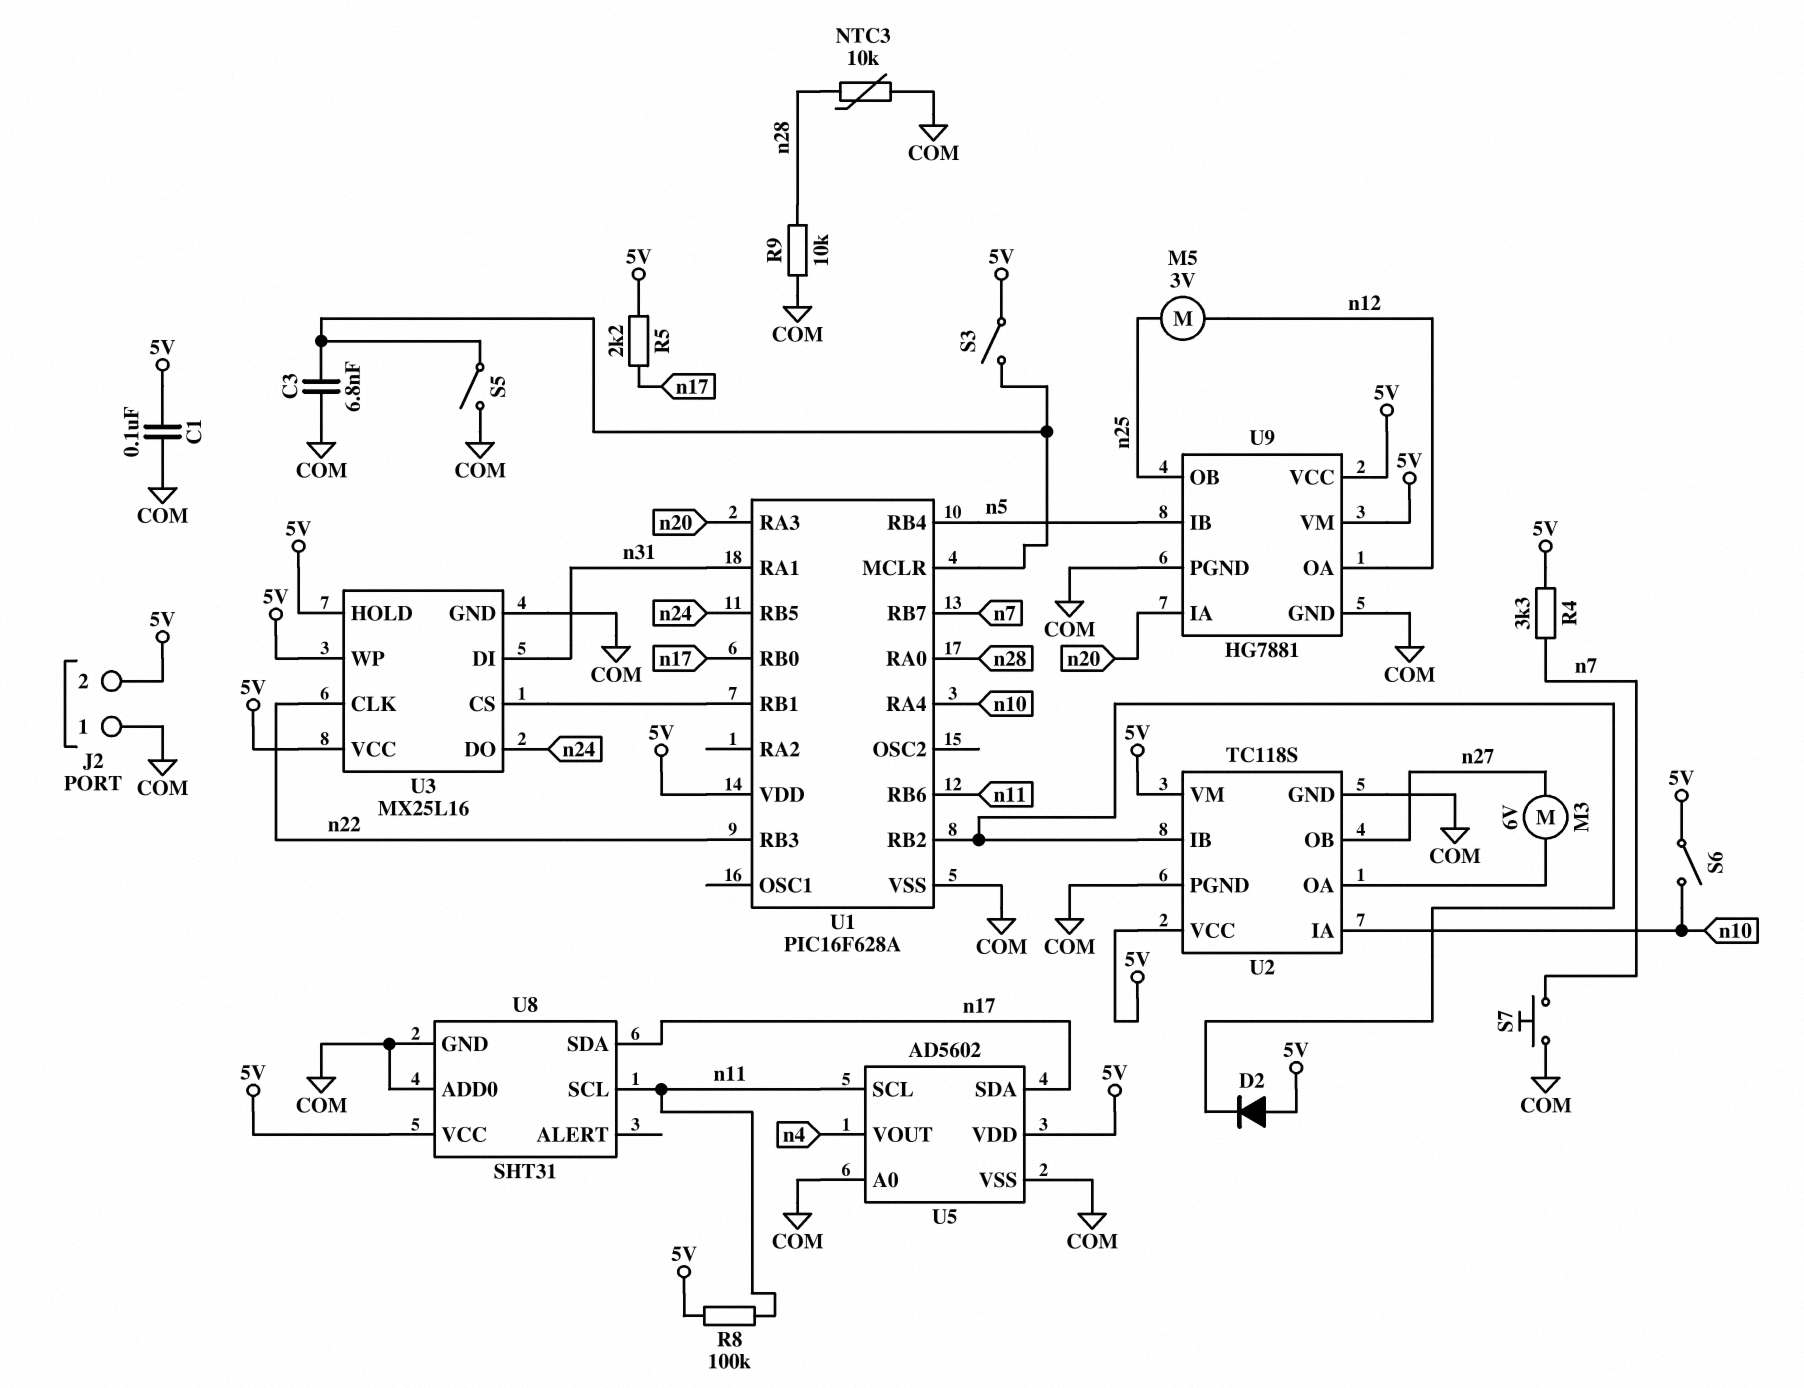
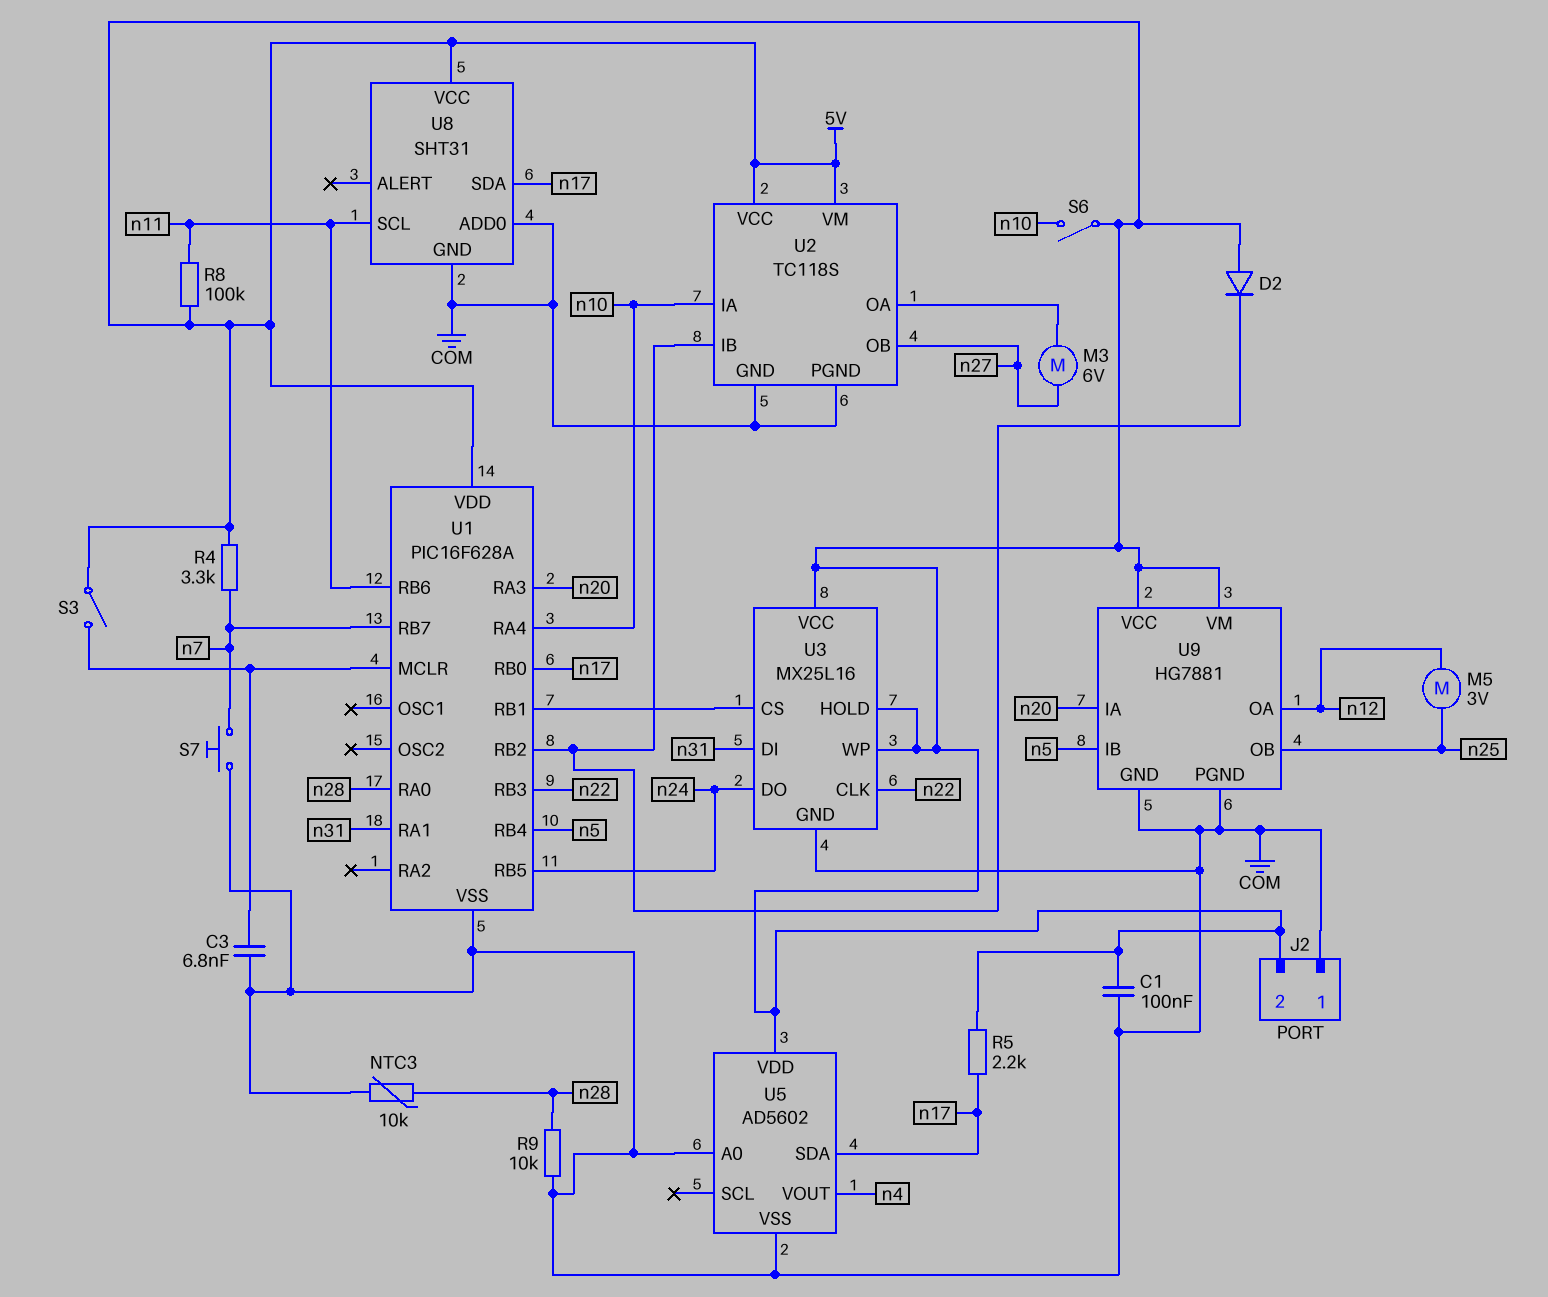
S5: switch (COM, U1/MCLR) -> none
U5 pin SCL: n11 -> none

